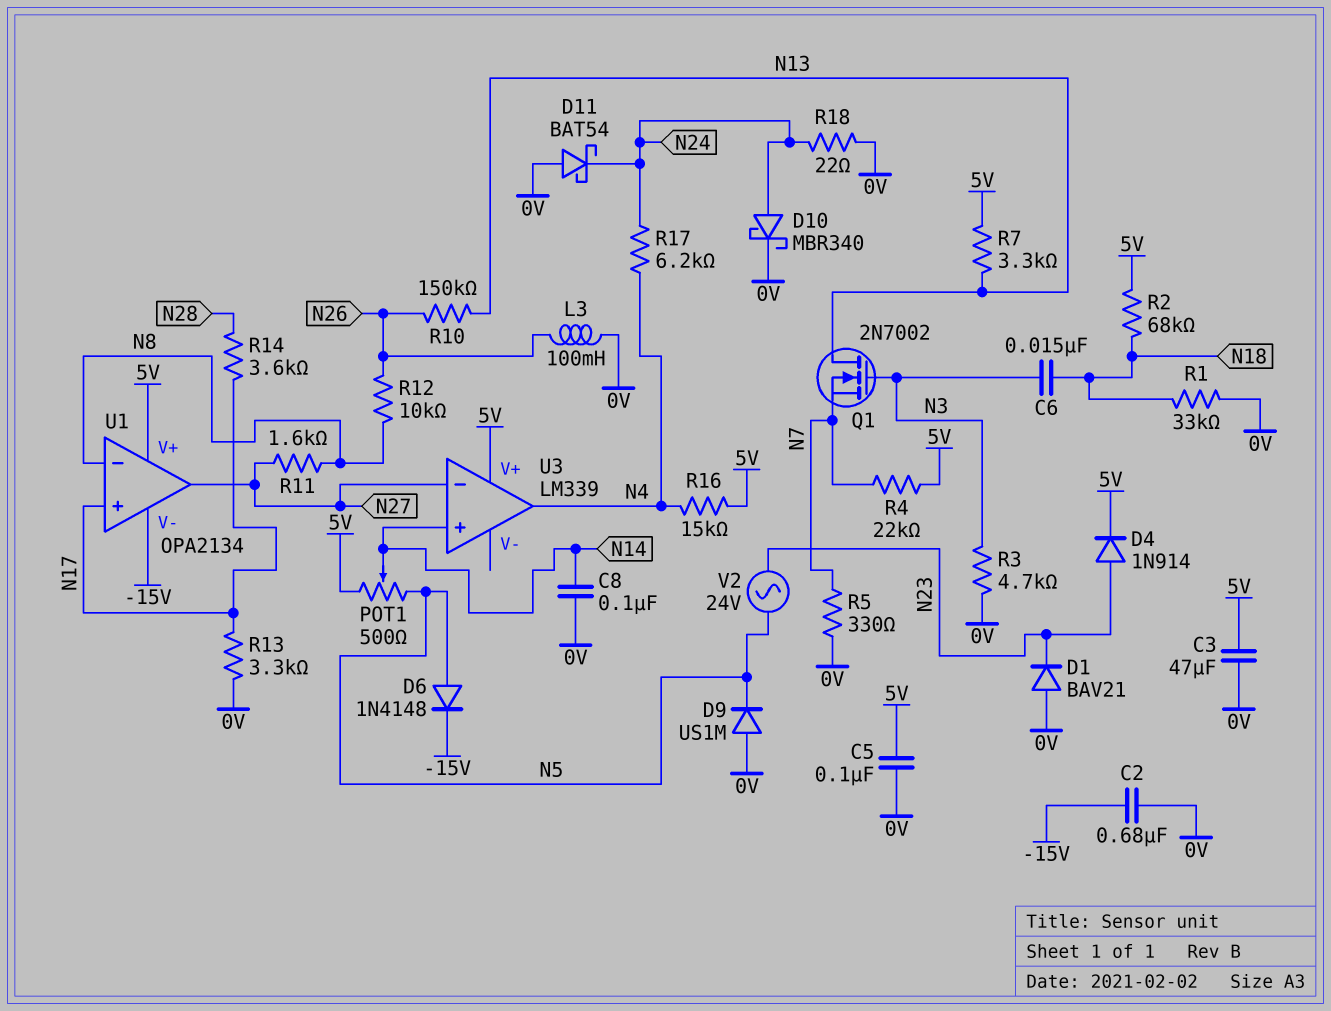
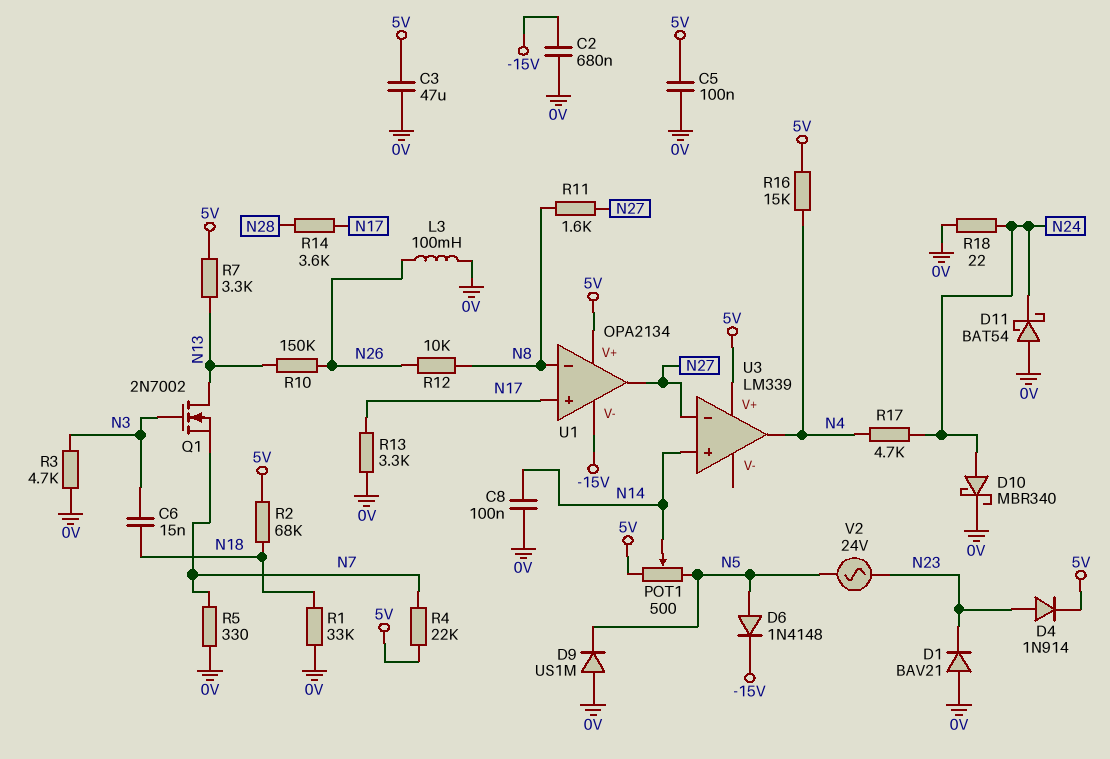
R17: 6.2k (N4, N24) -> 4.7k (N4, N24)

